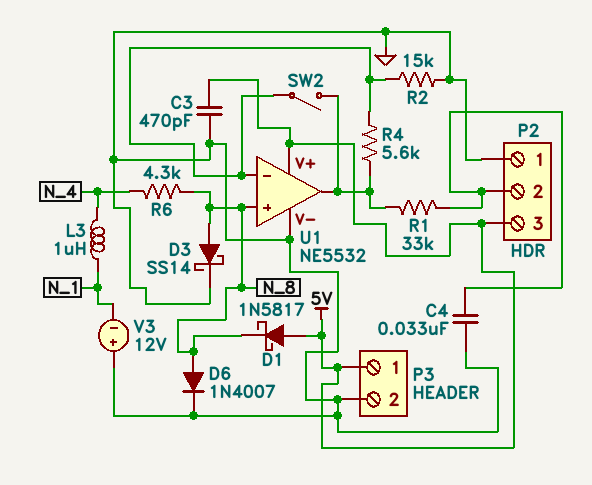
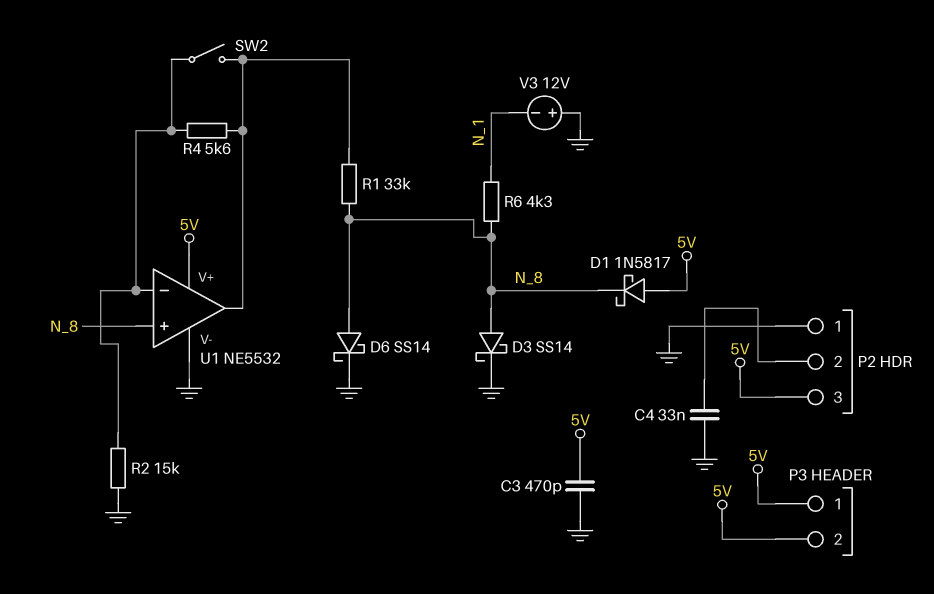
D6: diode 1N4007 (A N_8, K GND) -> schottky SS14 (A N_8, K GND)
L3: 1uH (N_1, N_4) -> none
P3 pin 2: GND -> 5V
R1: 33k (P2/2, U1/out) -> 33k (N_8, U1/out)
R6: 4.3k (N_4, N_8) -> 4.3k (N_1, N_8)

